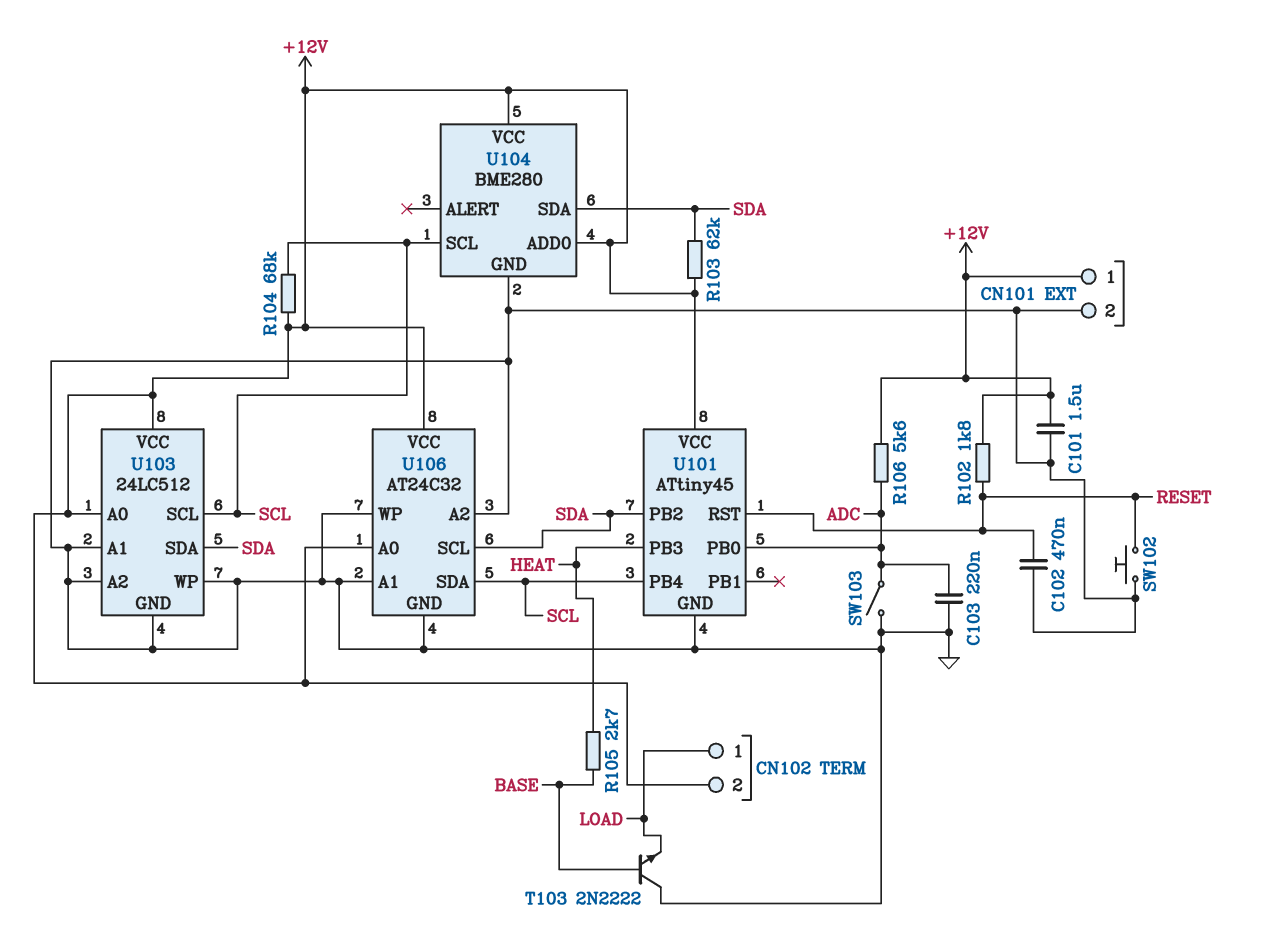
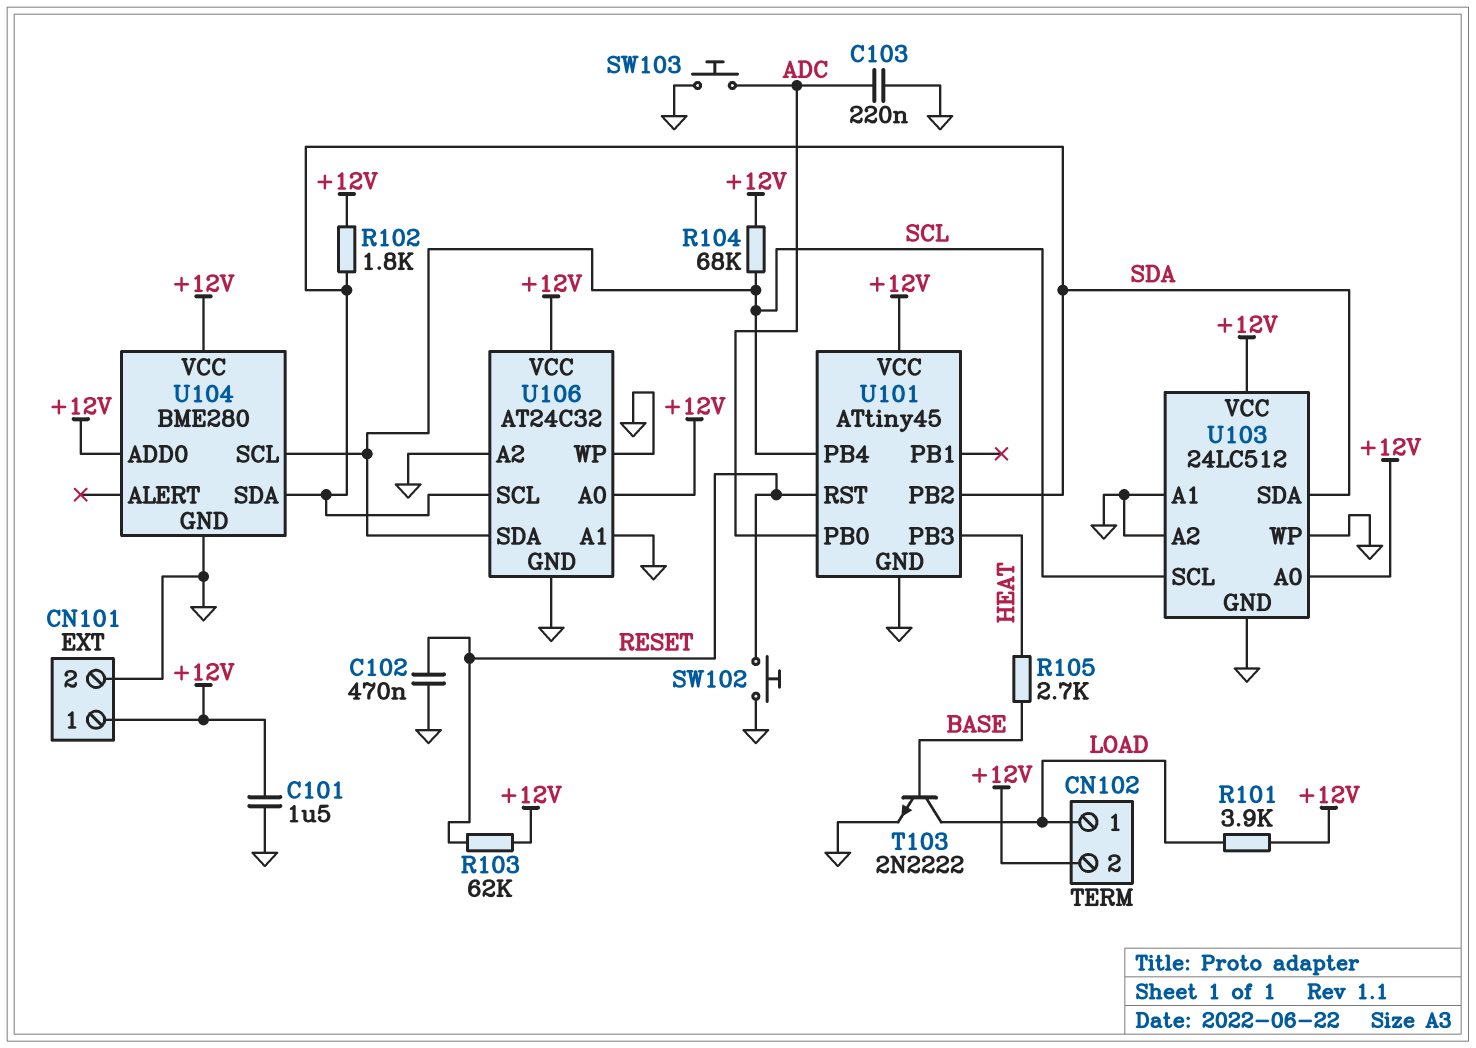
R101: none -> 3.9k (+12V, LOAD)
R102: 1.8k (+12V, RESET) -> 1.8k (+12V, SDA)
R103: 62k (+12V, SDA) -> 62k (+12V, RESET)
R106: 5.6k (+12V, ADC) -> none
SW103: switch (ADC, GND) -> button (ADC, GND)
T103: NPN 2N2222 (B BASE, C GND, E LOAD) -> NPN 2N2222 (B BASE, C LOAD, E GND)

